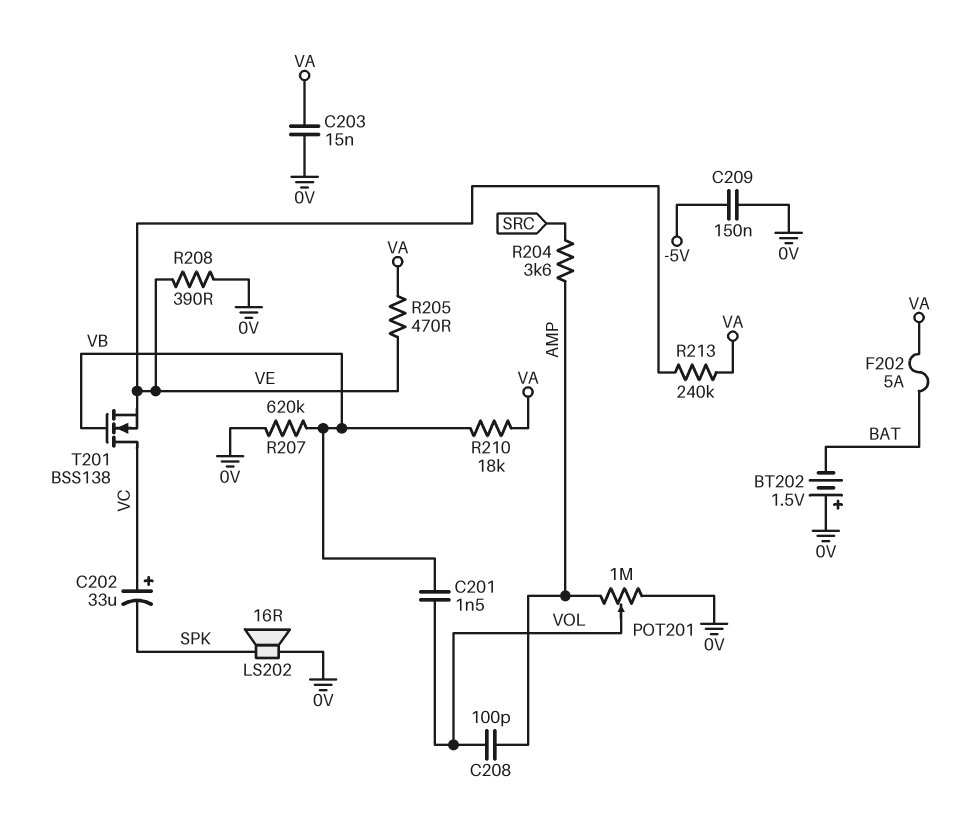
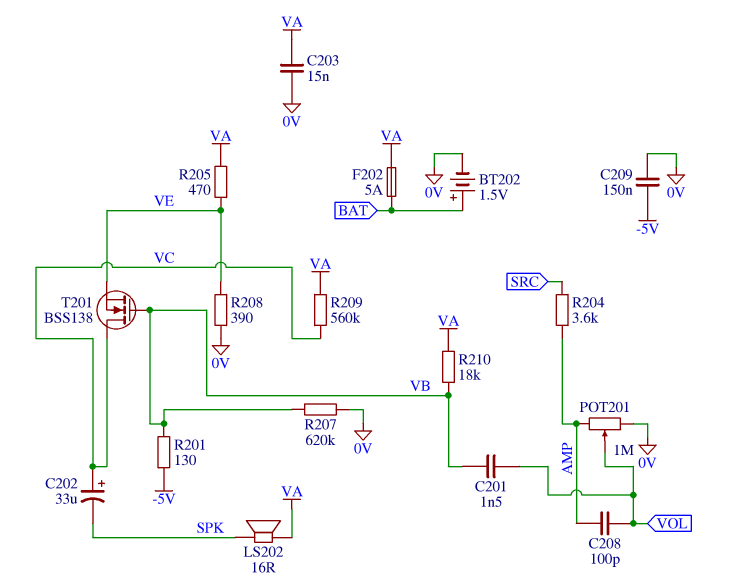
BT202: 1.5V (plus 0V, minus BAT) -> 1.5V (plus BAT, minus 0V)
LS202: speaker 16R (0V, SPK) -> speaker 16R (SPK, VA)
R201: none -> 130 (-5V, VB)
R209: none -> 560k (VA, VC)
R213: 240k (VA, VE) -> none

